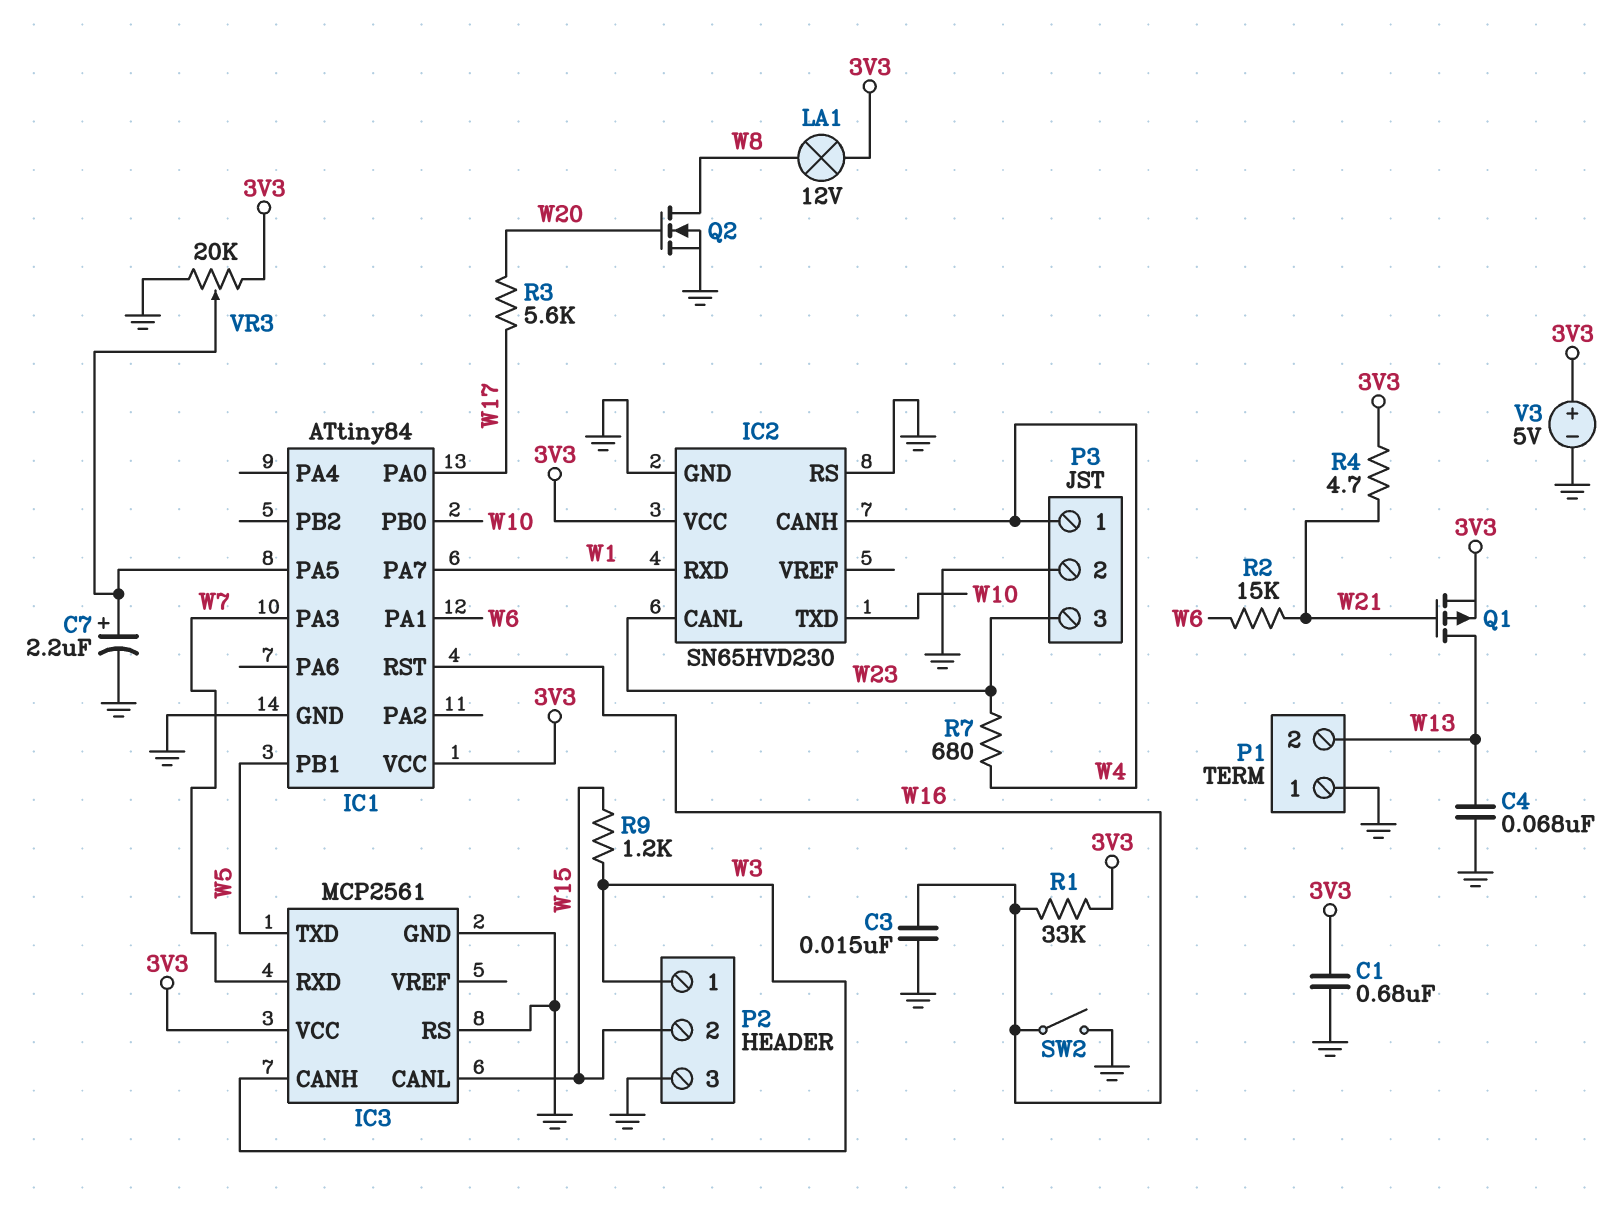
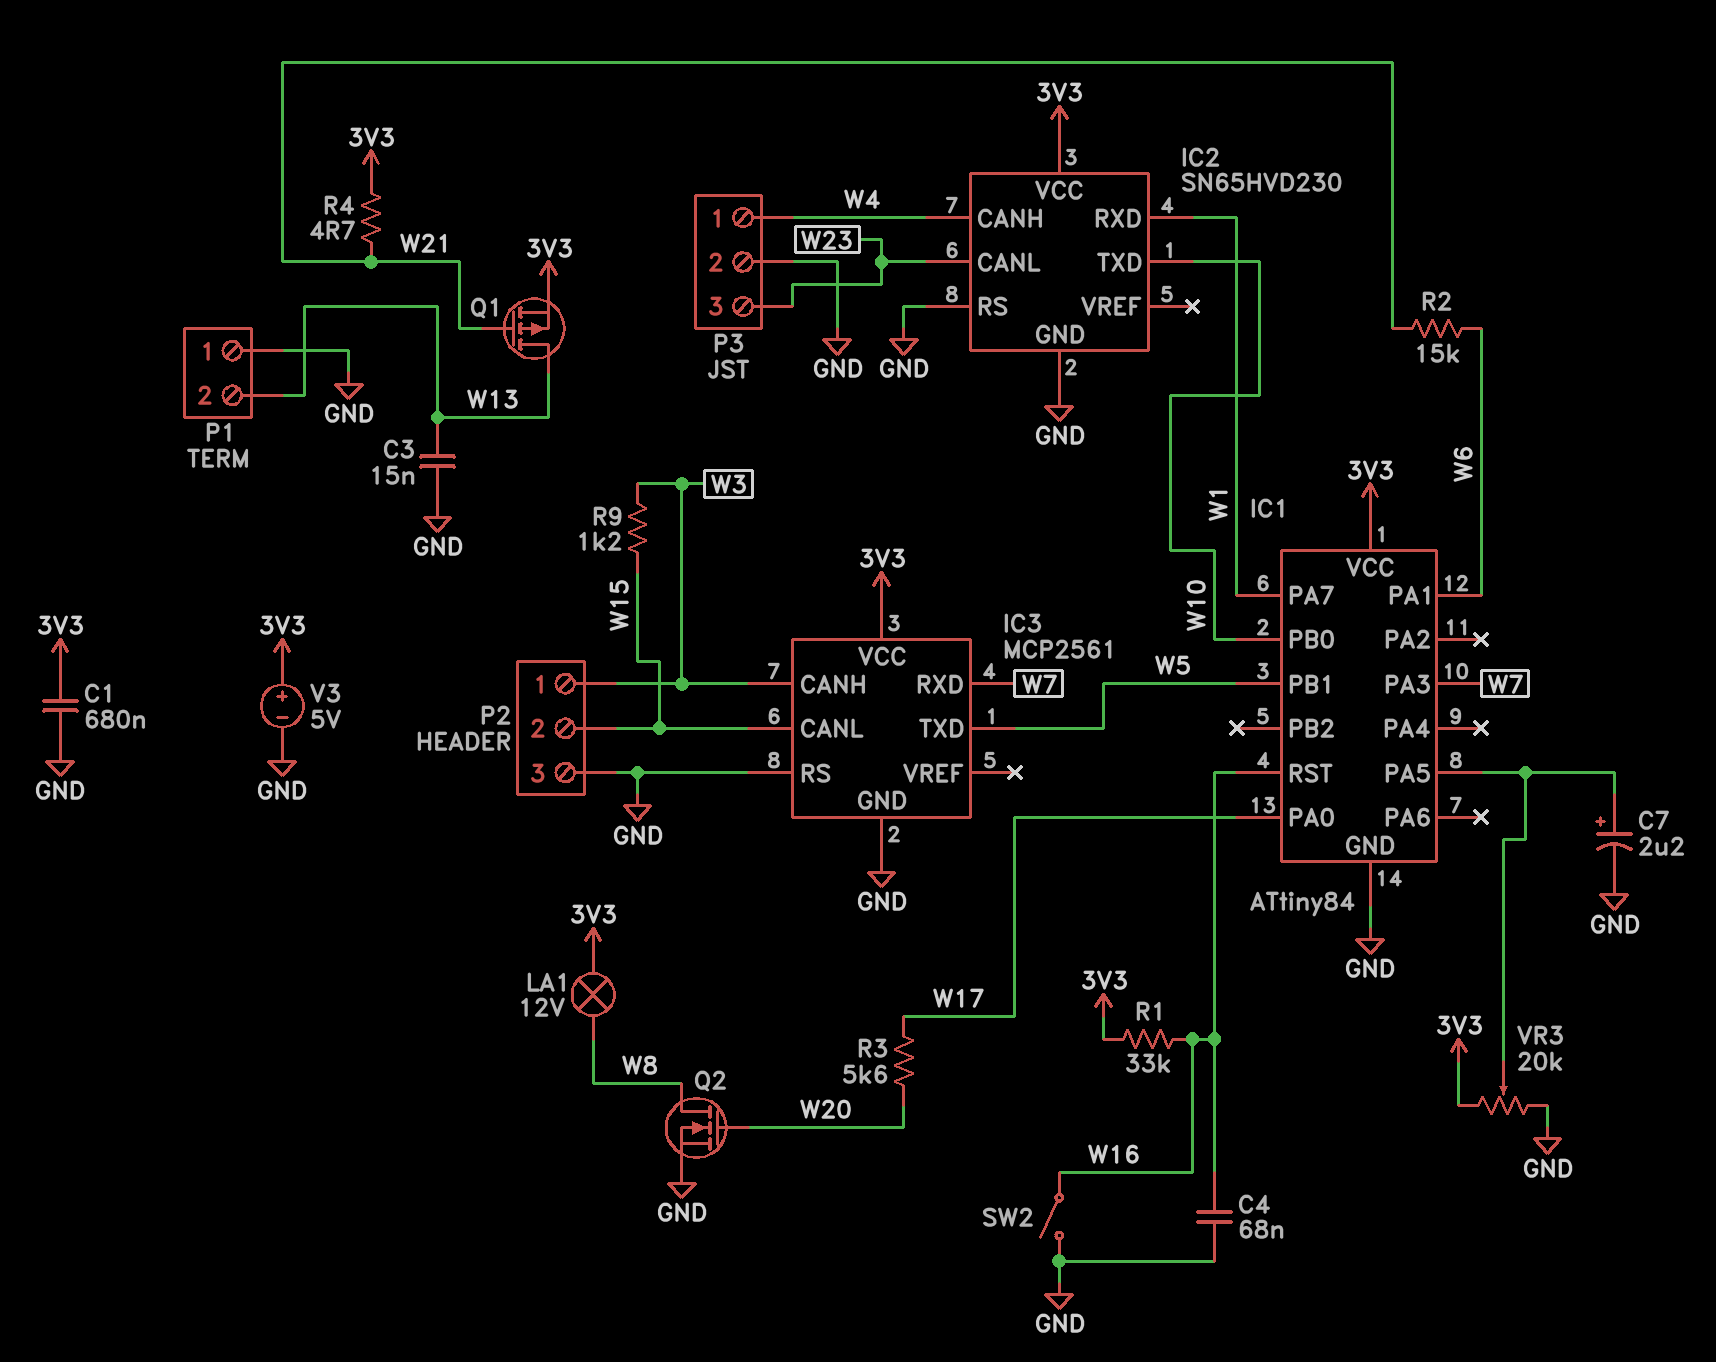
C3: 15nF (GND, W16) -> 15nF (GND, W13)
C4: 68nF (GND, W13) -> 68nF (GND, W16)
R7: 680 (W4, W23) -> none

